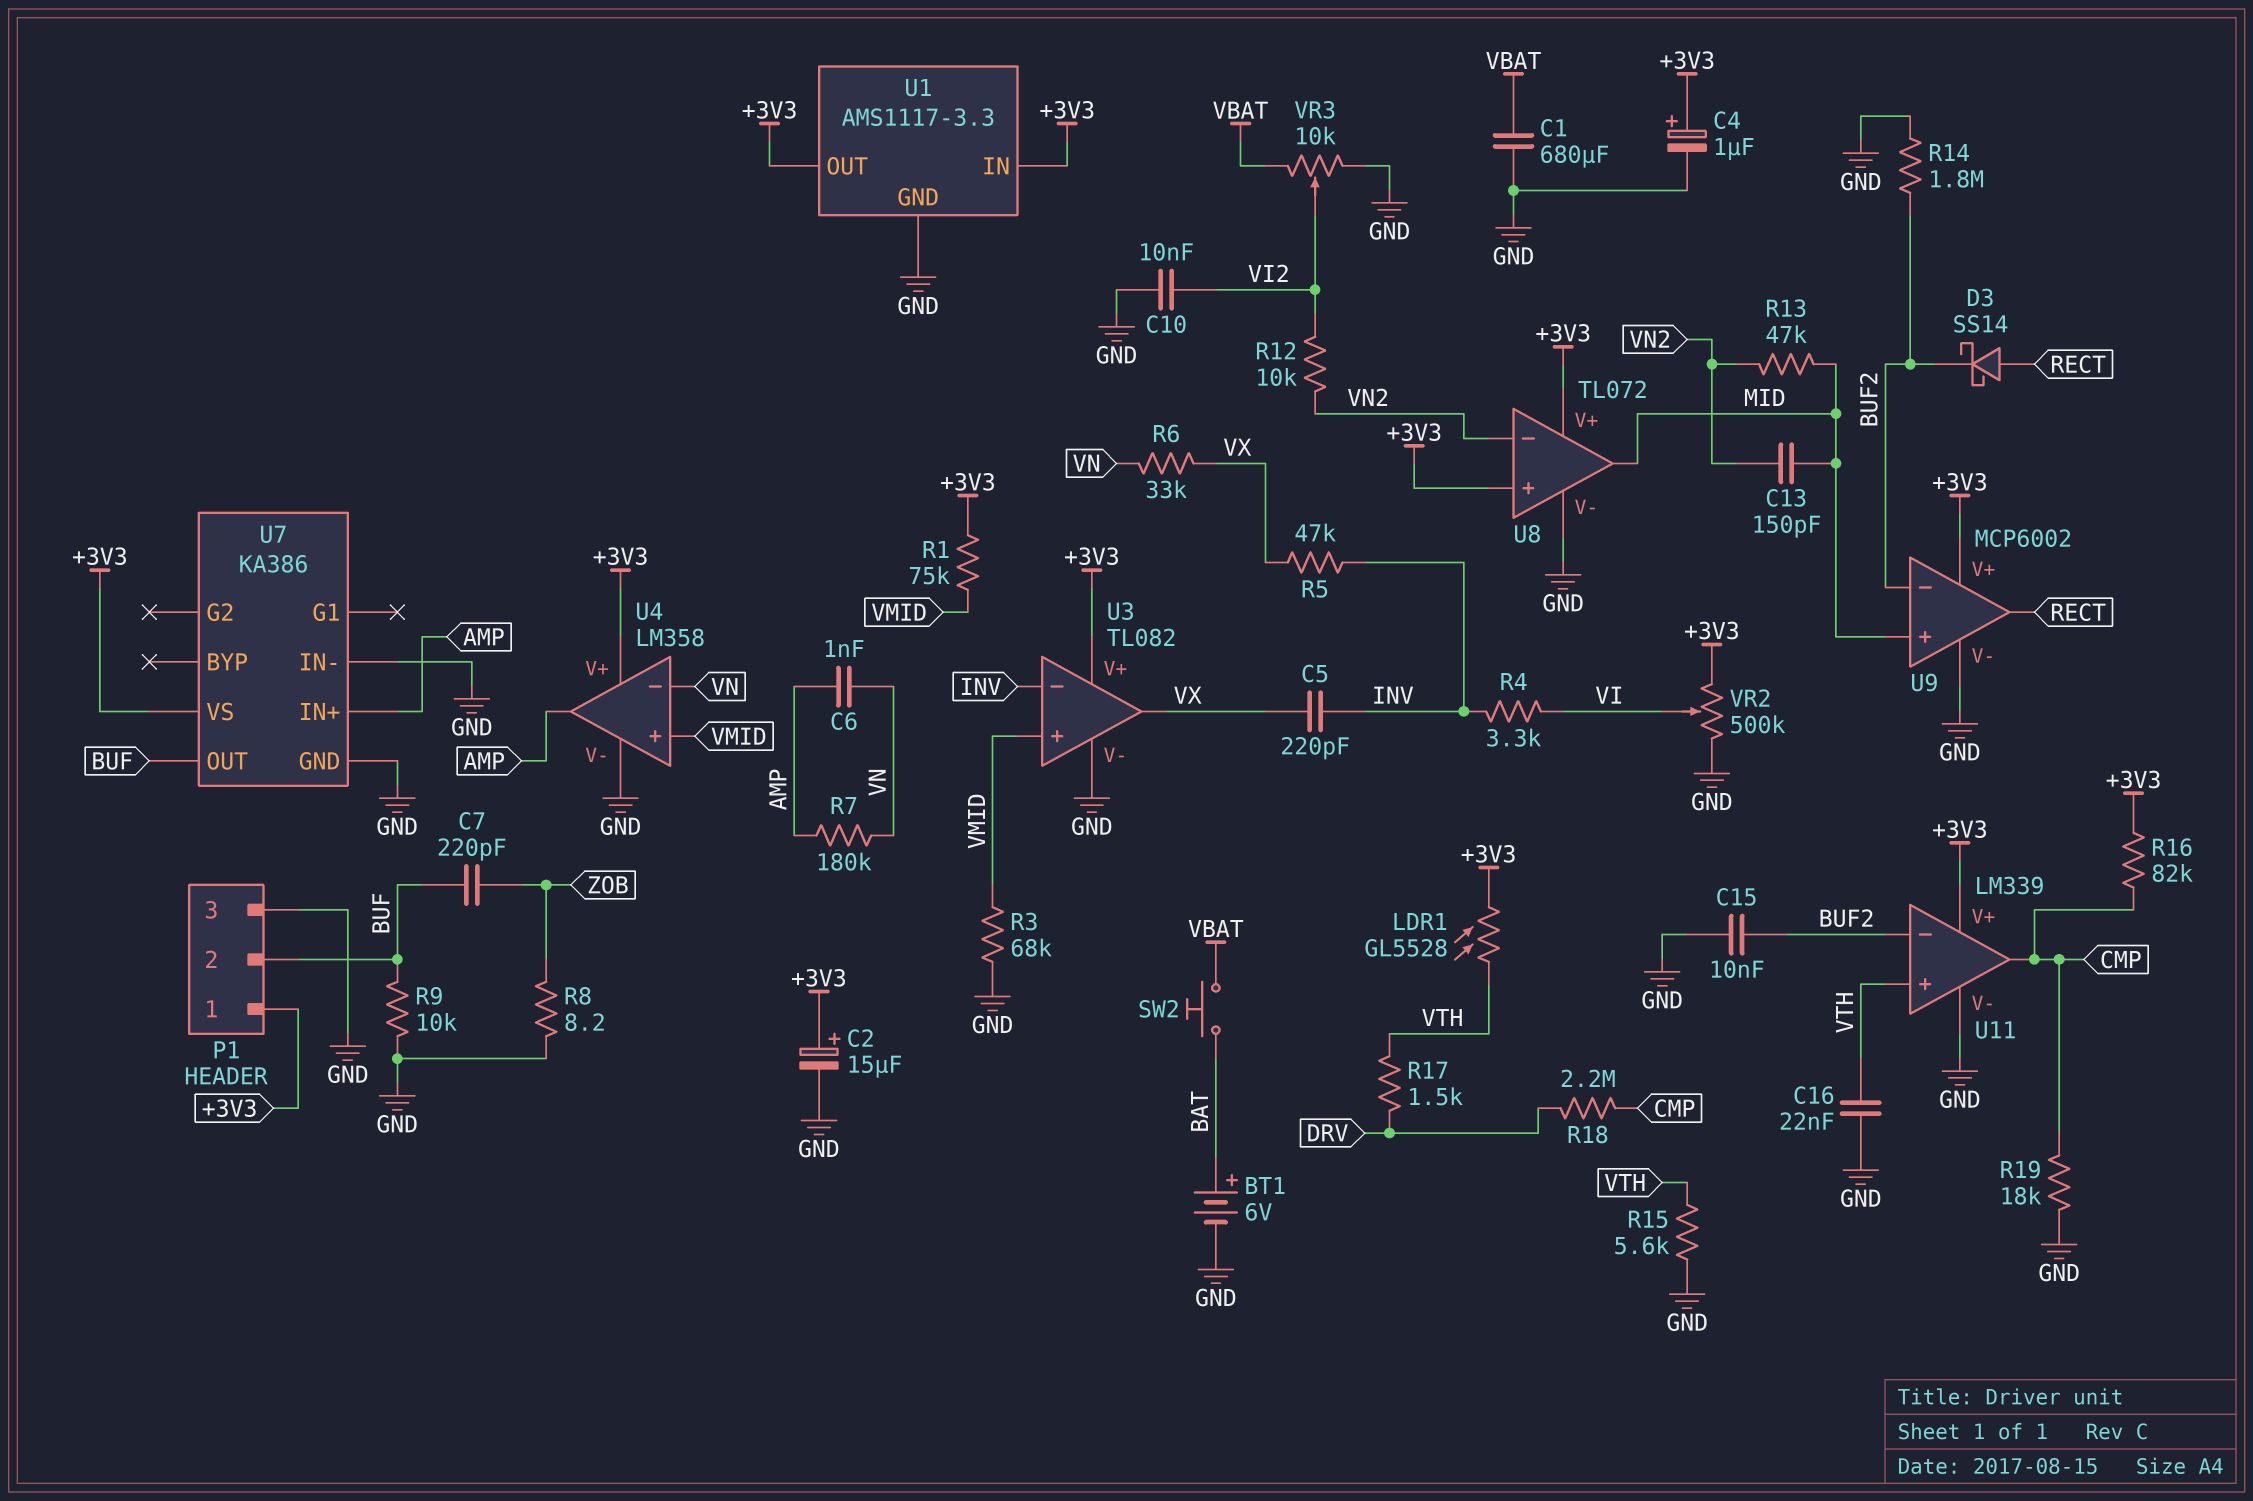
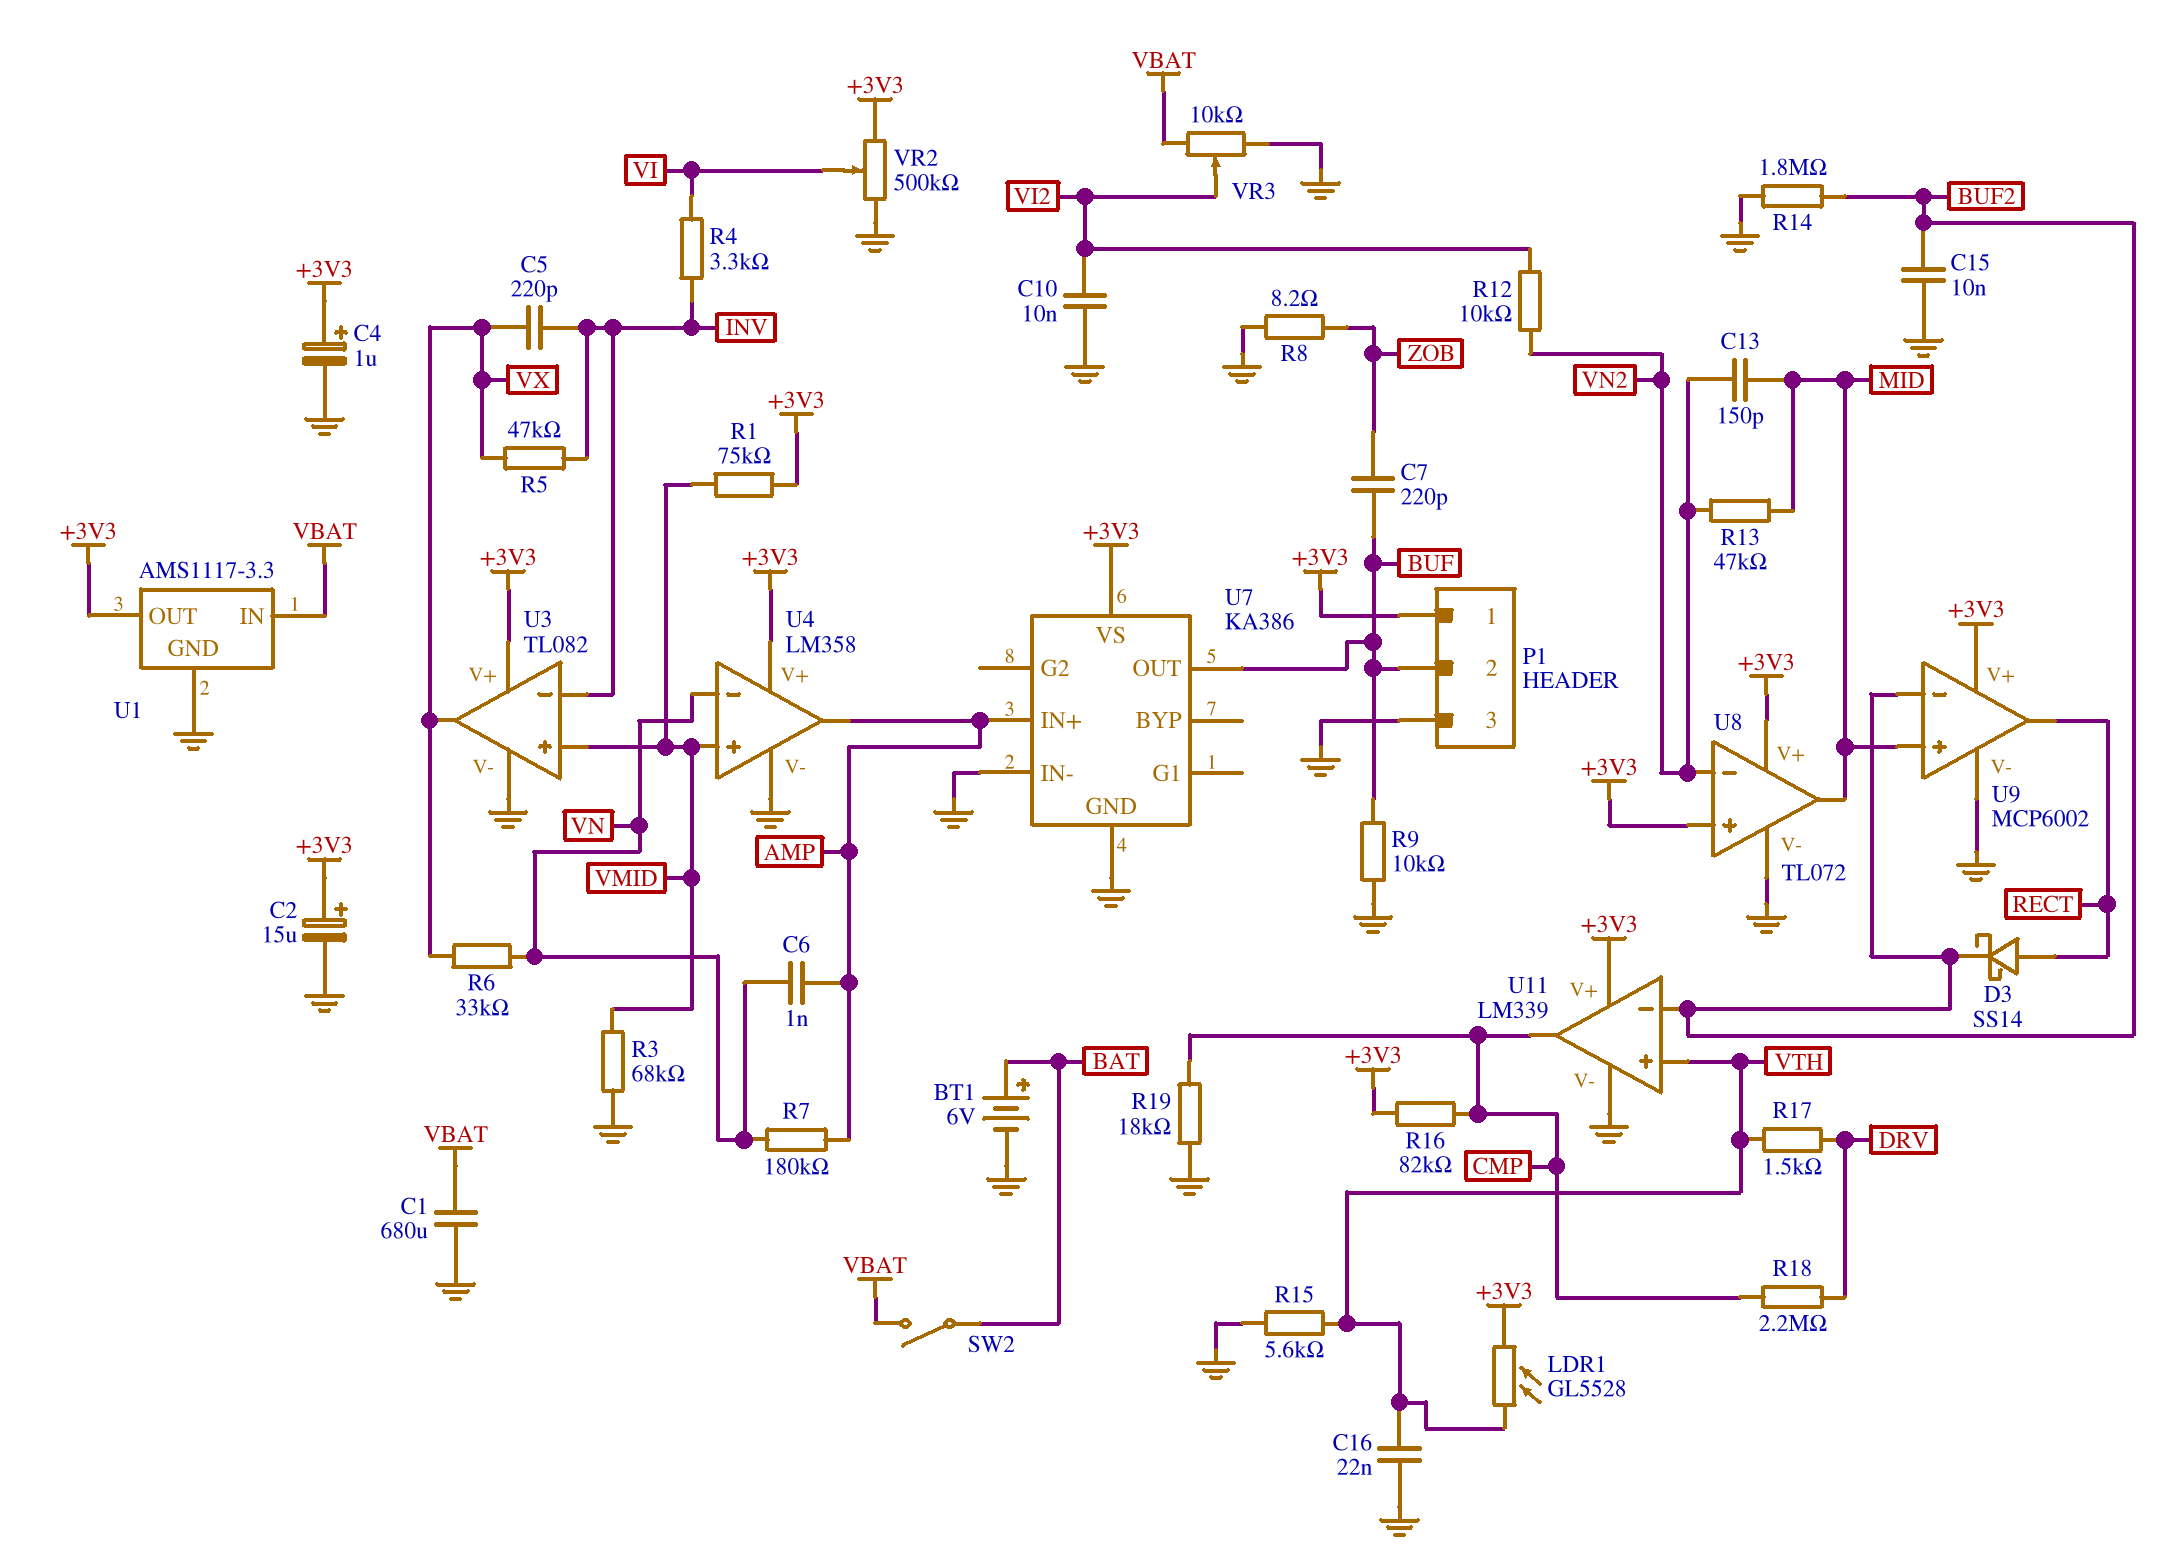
SW2: button (BAT, VBAT) -> switch (BAT, VBAT)
U1 pin IN: +3V3 -> VBAT

